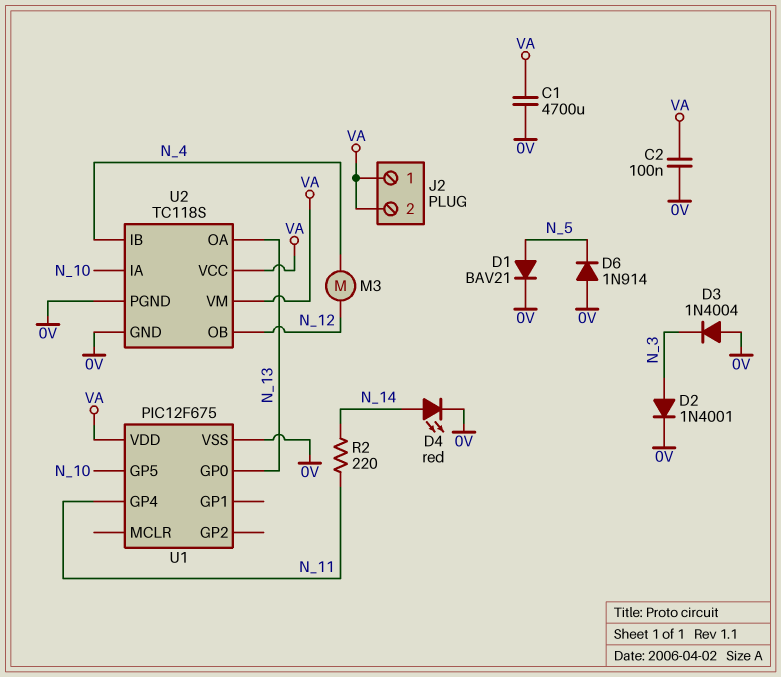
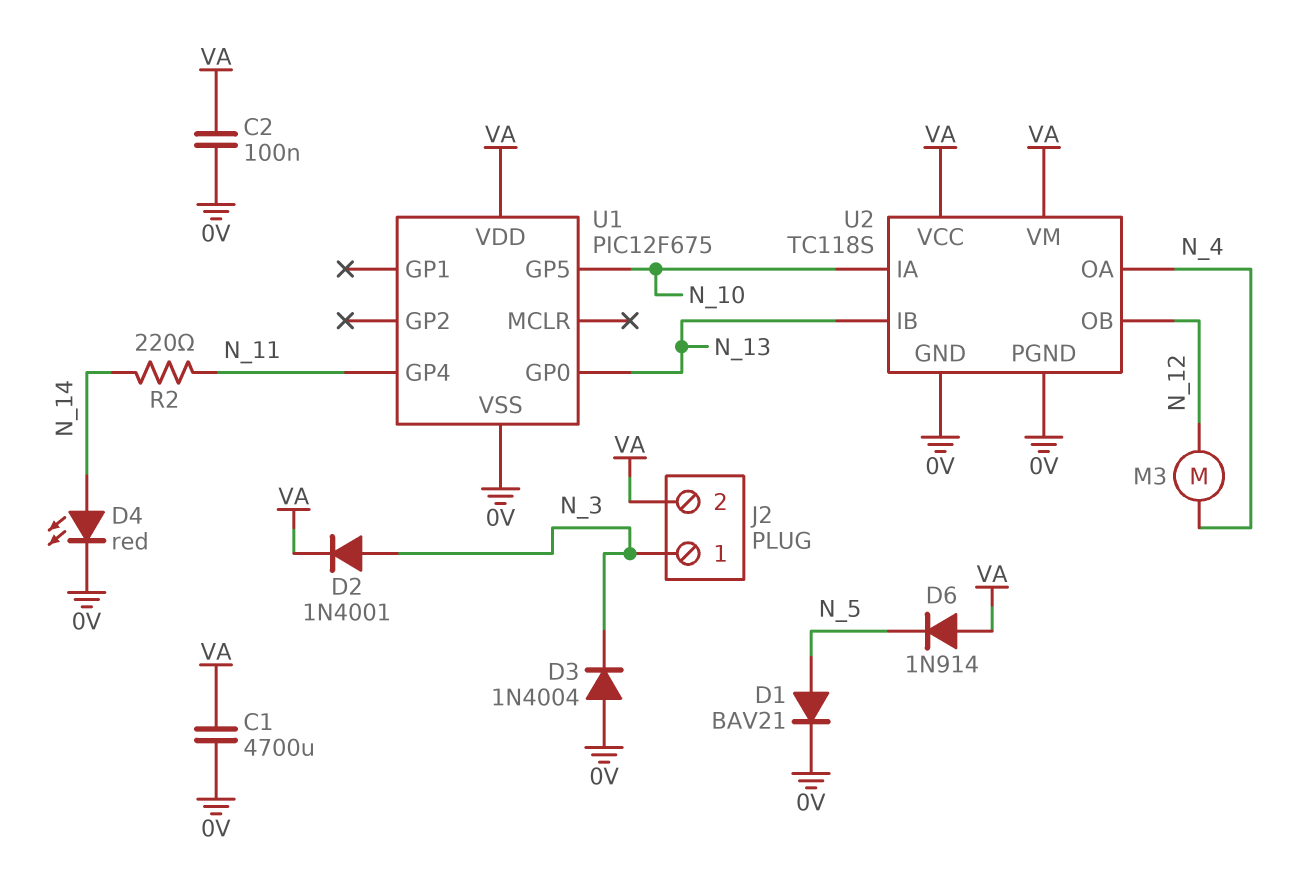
D2: diode 1N4001 (A N_3, K 0V) -> diode 1N4001 (A N_3, K VA)
D6: diode 1N914 (A 0V, K N_5) -> diode 1N914 (A VA, K N_5)
J2 pin 1: VA -> N_3
U2 pin IB: N_4 -> N_13
U2 pin OA: N_13 -> N_4

